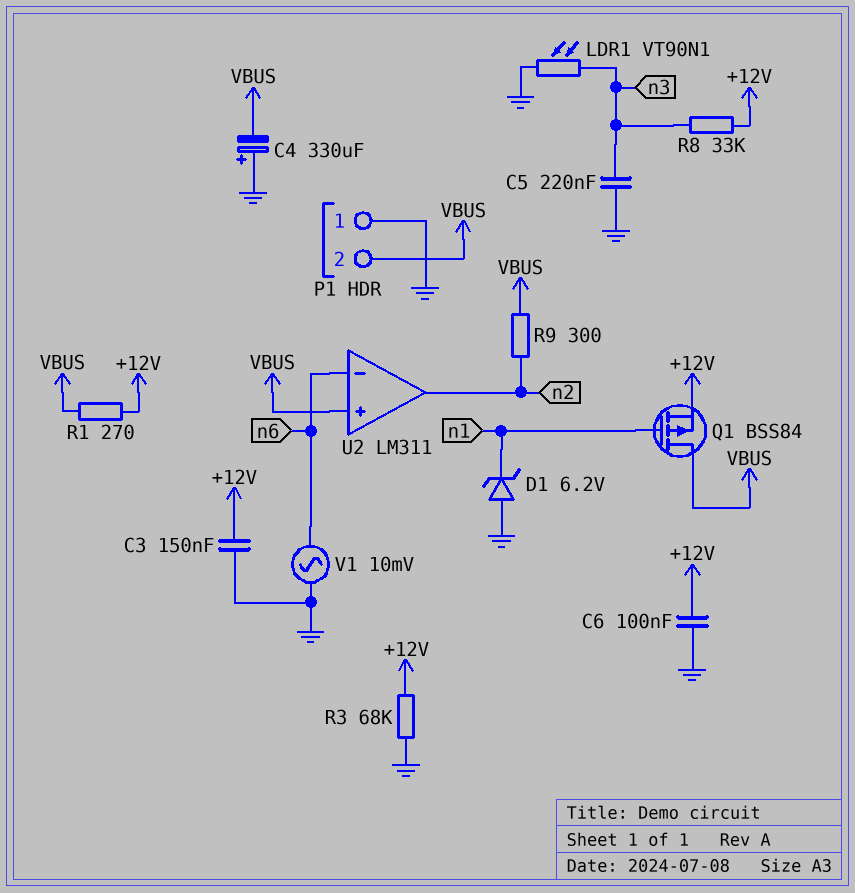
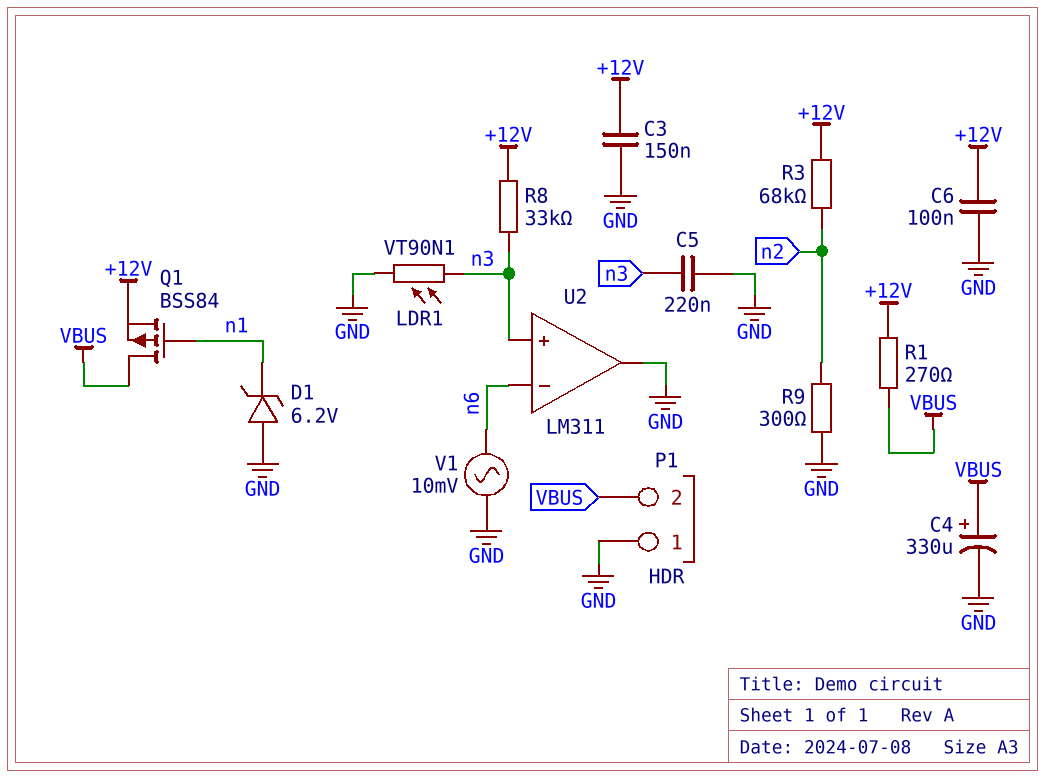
C4: 330uF (plus GND, minus VBUS) -> 330uF (plus VBUS, minus GND)
R3: 68k (+12V, GND) -> 68k (+12V, n2)
R9: 300 (VBUS, n2) -> 300 (GND, n2)
U2 pin in+: VBUS -> n3
U2 pin out: n2 -> GND

